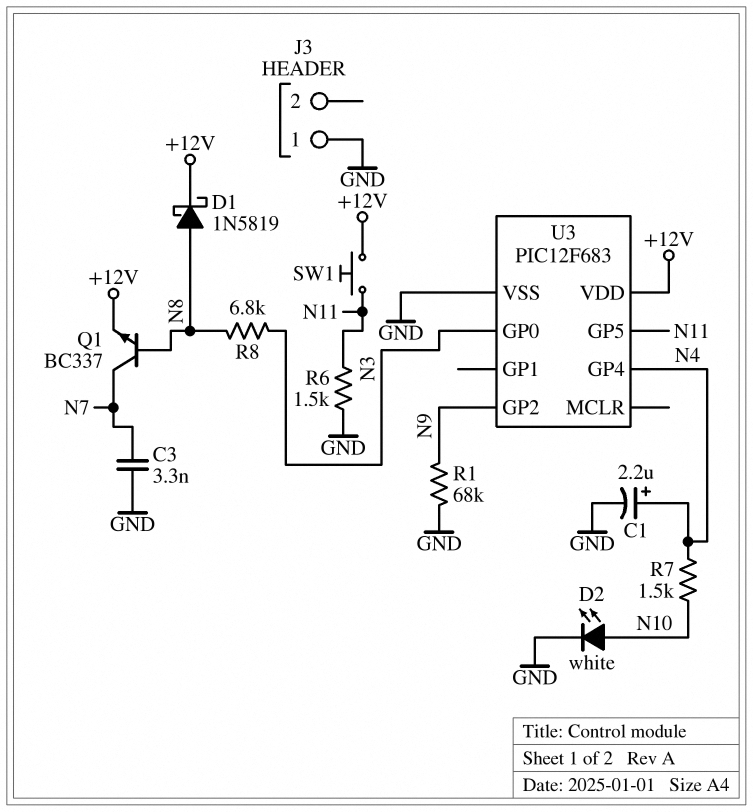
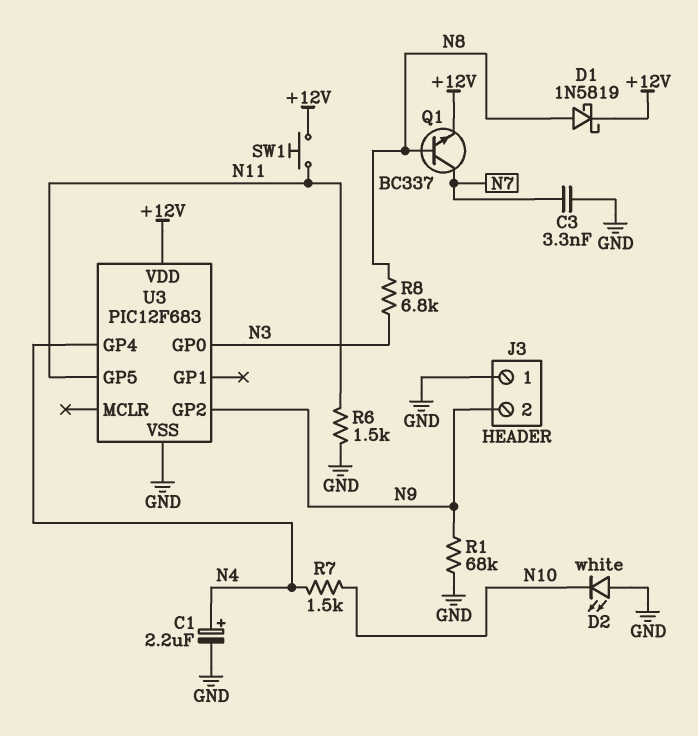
D2: LED white (A N10, K GND) -> LED white (A GND, K N10)
J3 pin 2: none -> N9

